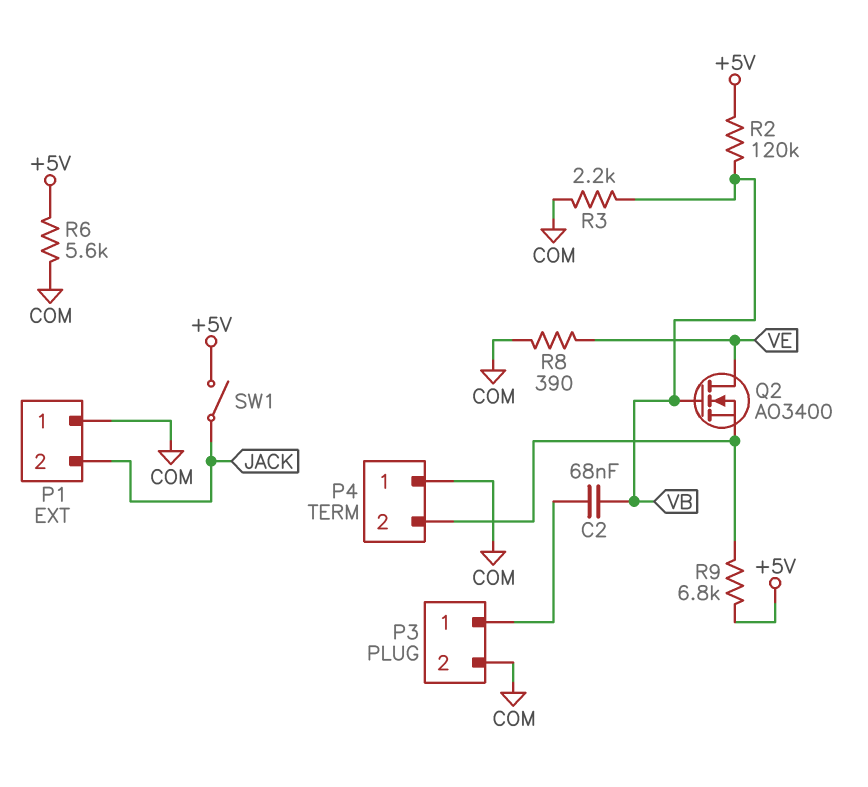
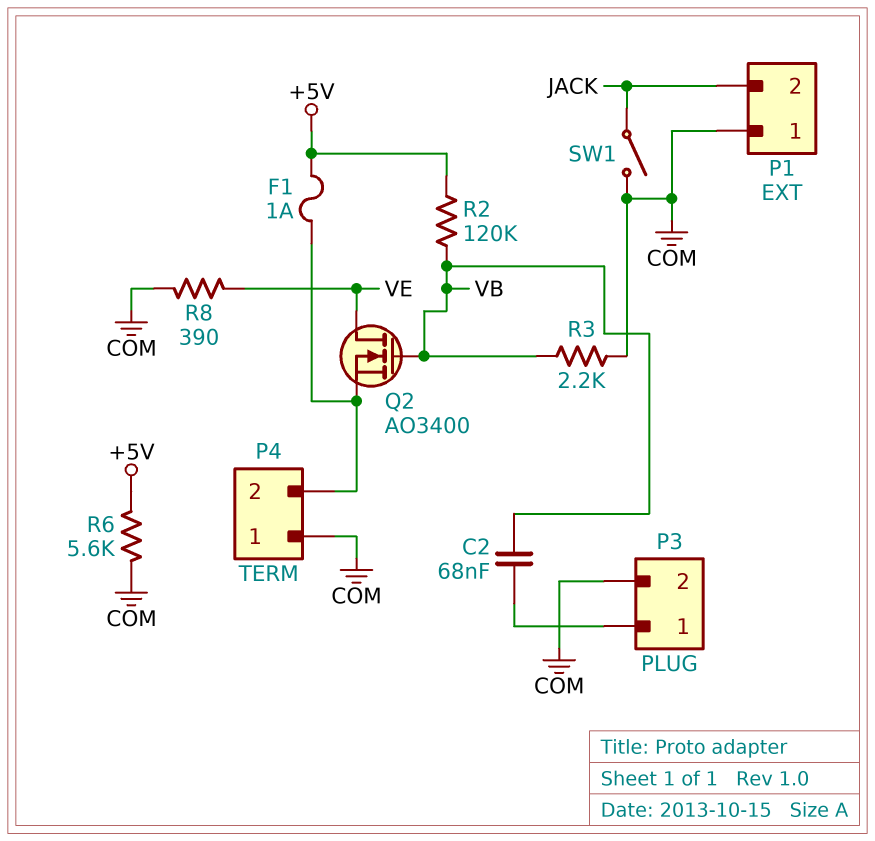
F1: none -> 1A (+5V, P4/2)
R9: 6.8k (+5V, P4/2) -> none
SW1: switch (+5V, JACK) -> switch (COM, JACK)

